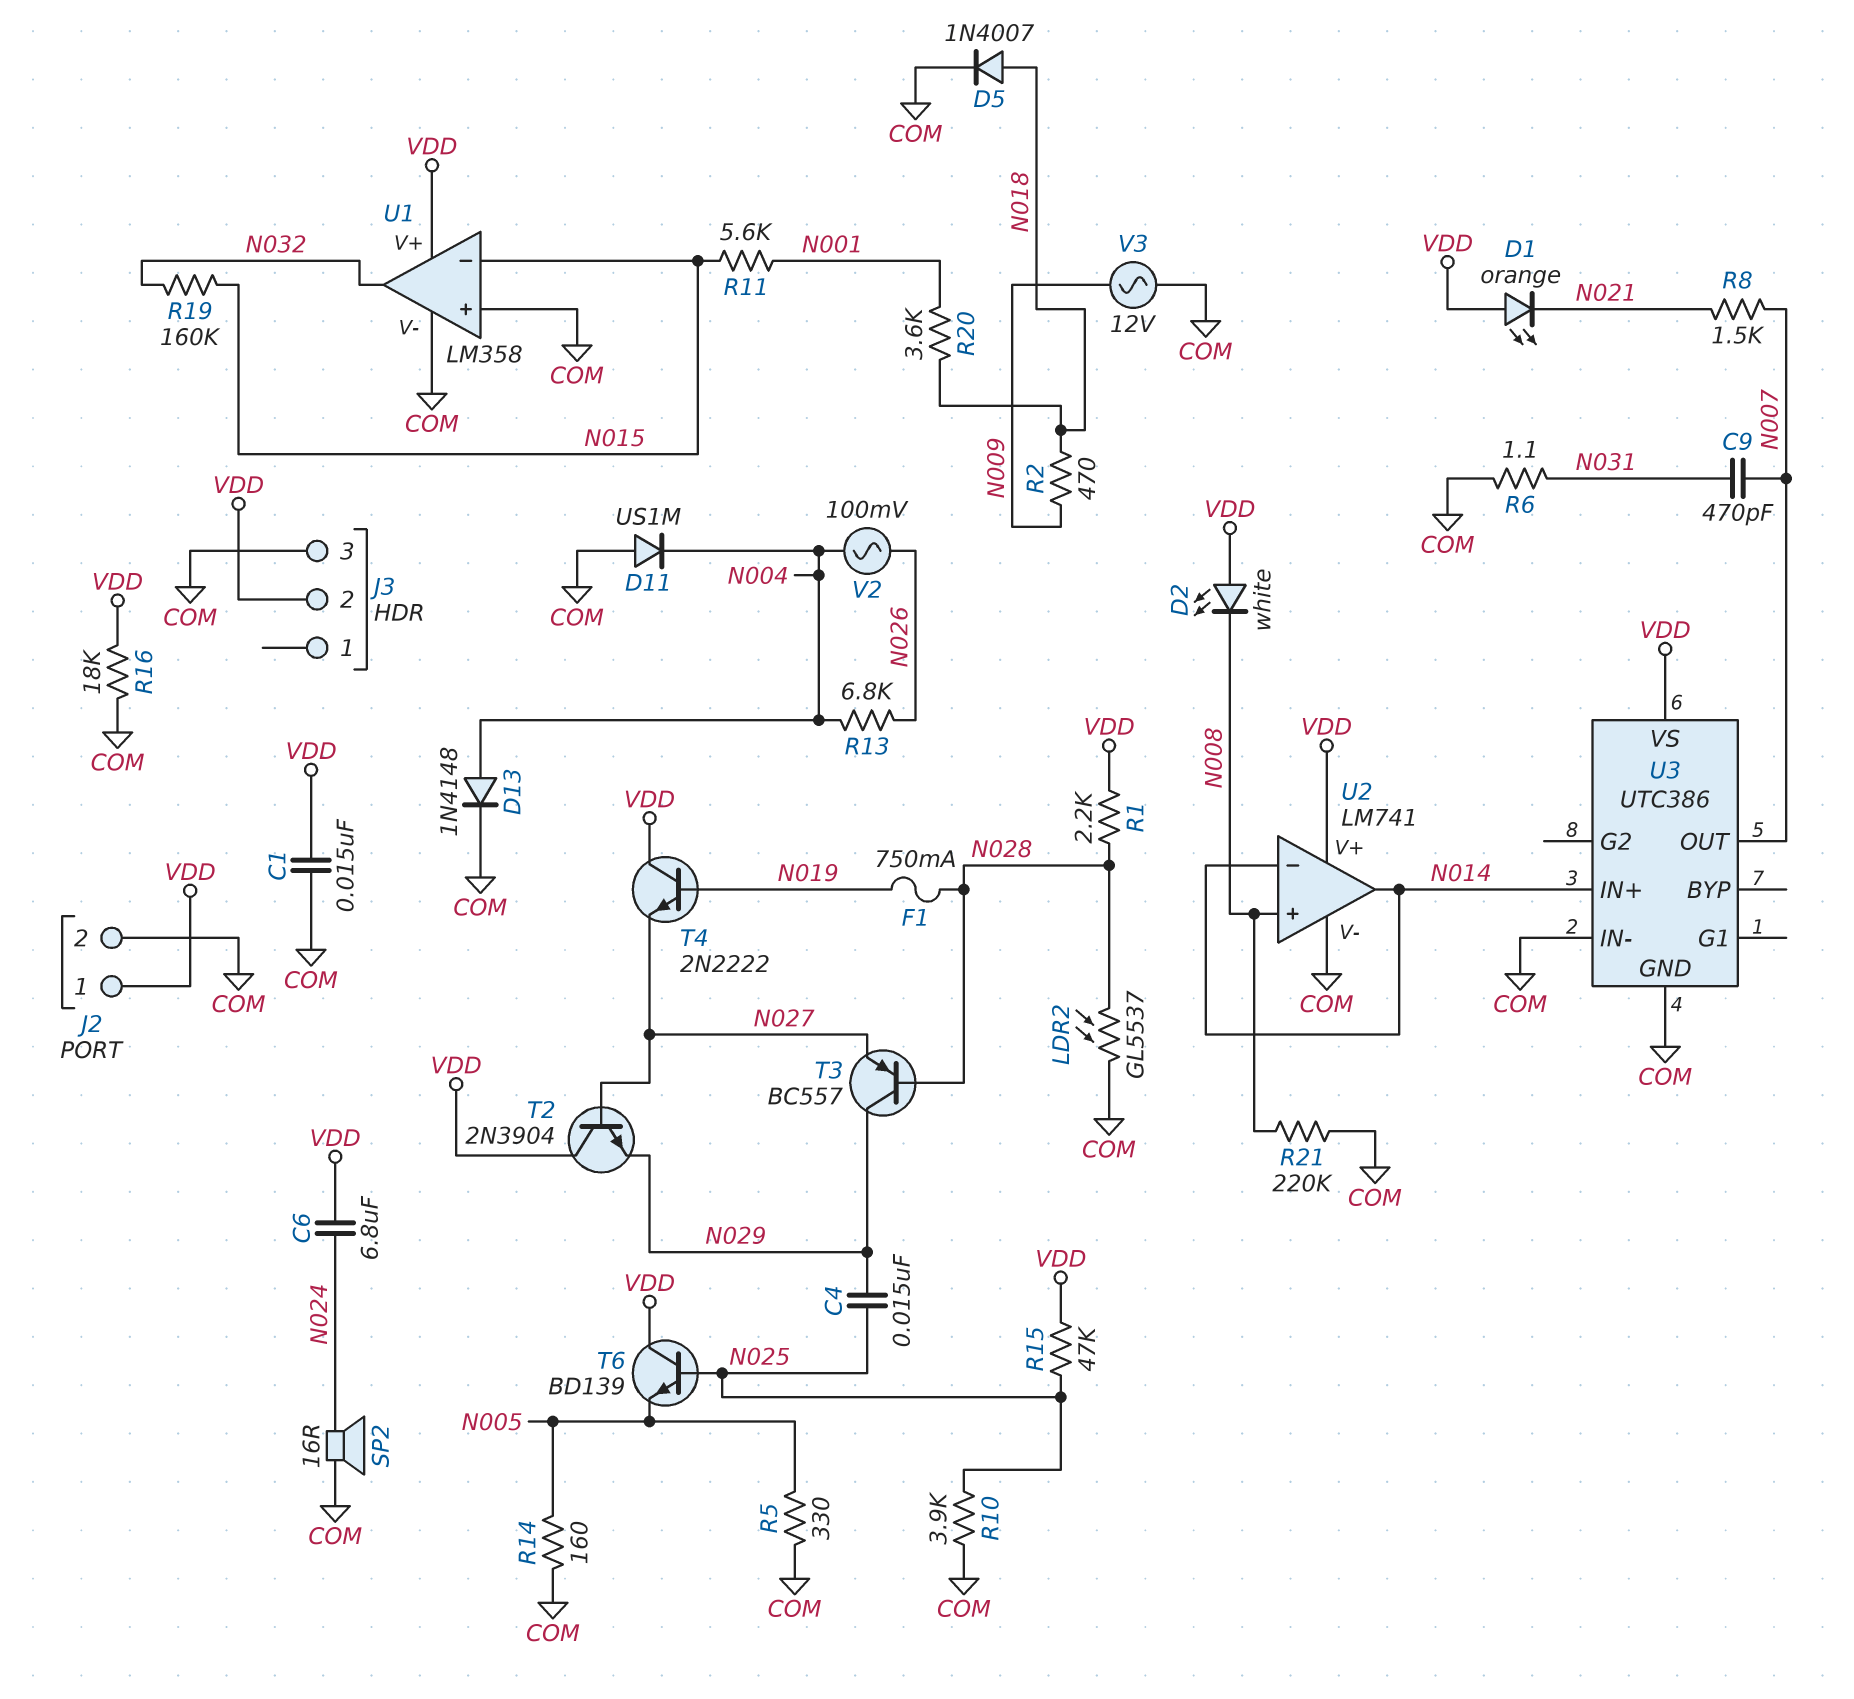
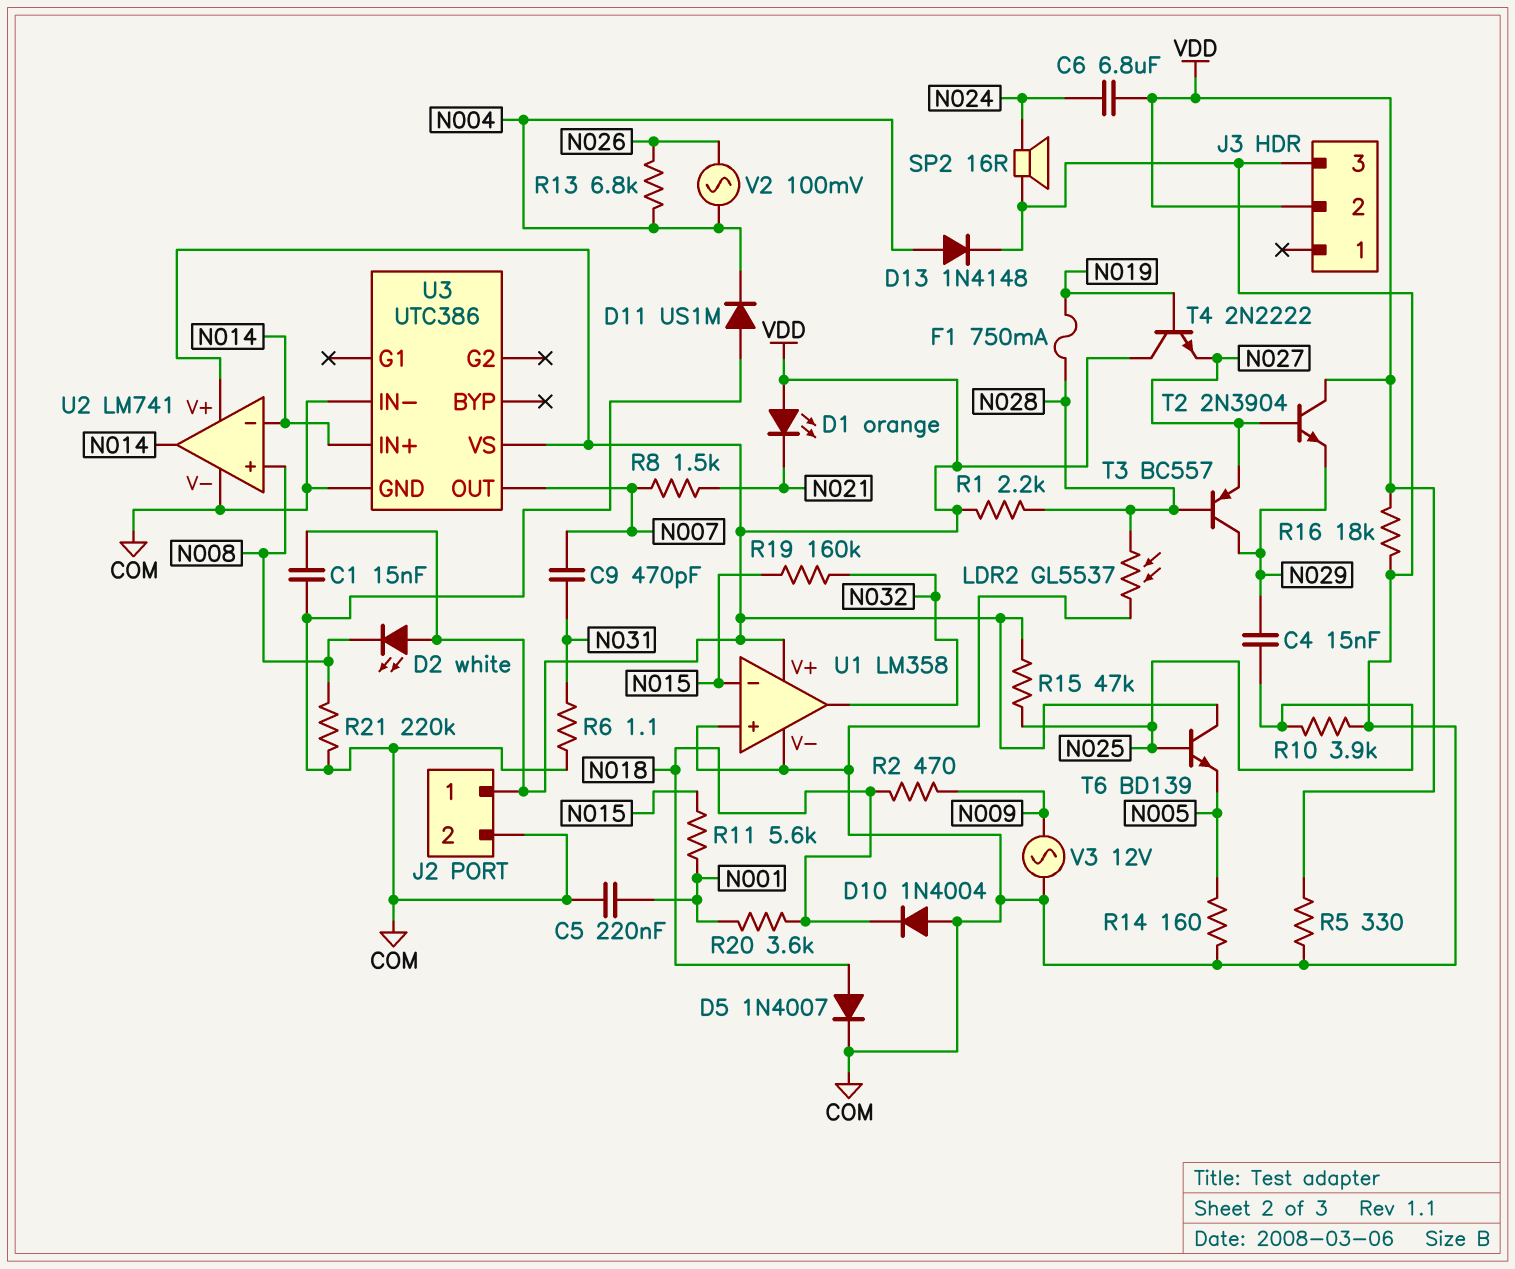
C5: none -> 220nF (COM, N001)
D10: none -> diode 1N4004 (A COM, K N018)
R5: 330 (COM, N005) -> 330 (COM, VDD)

